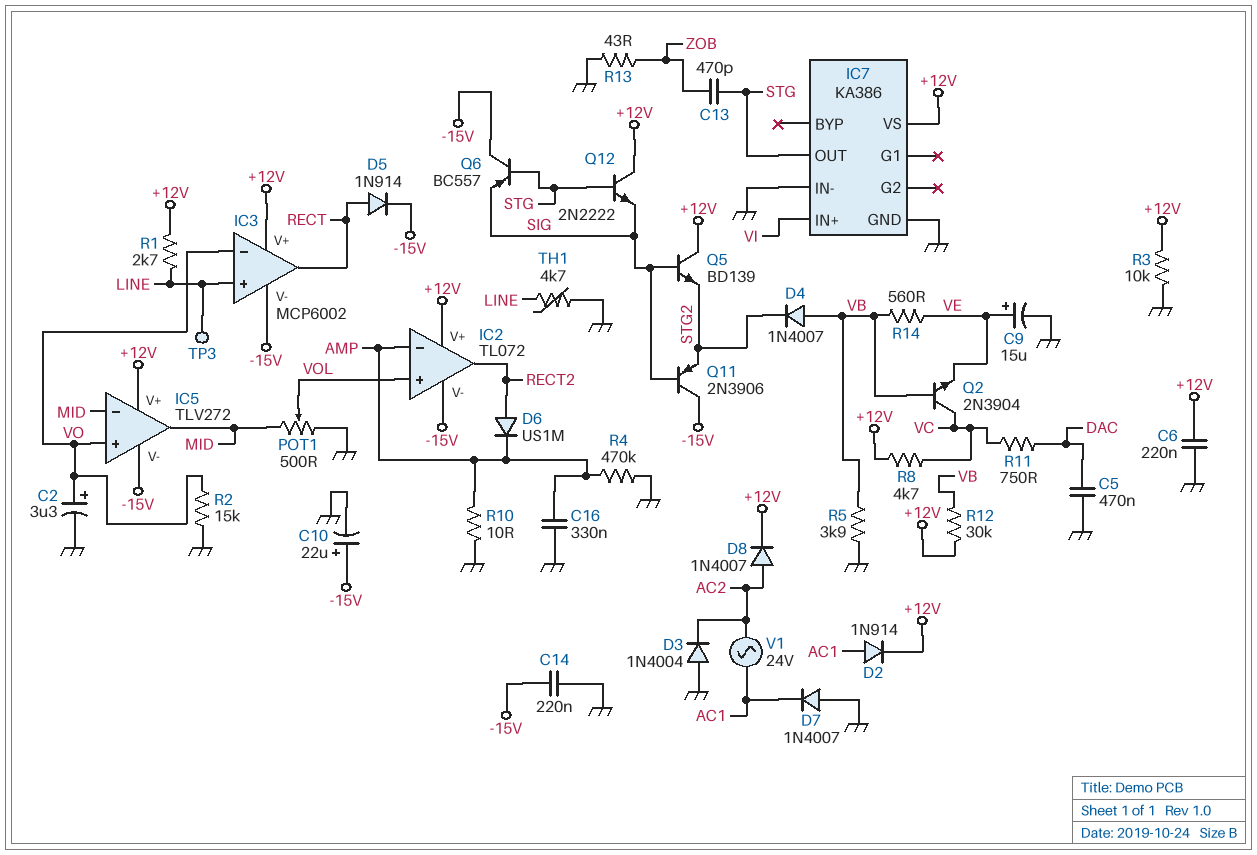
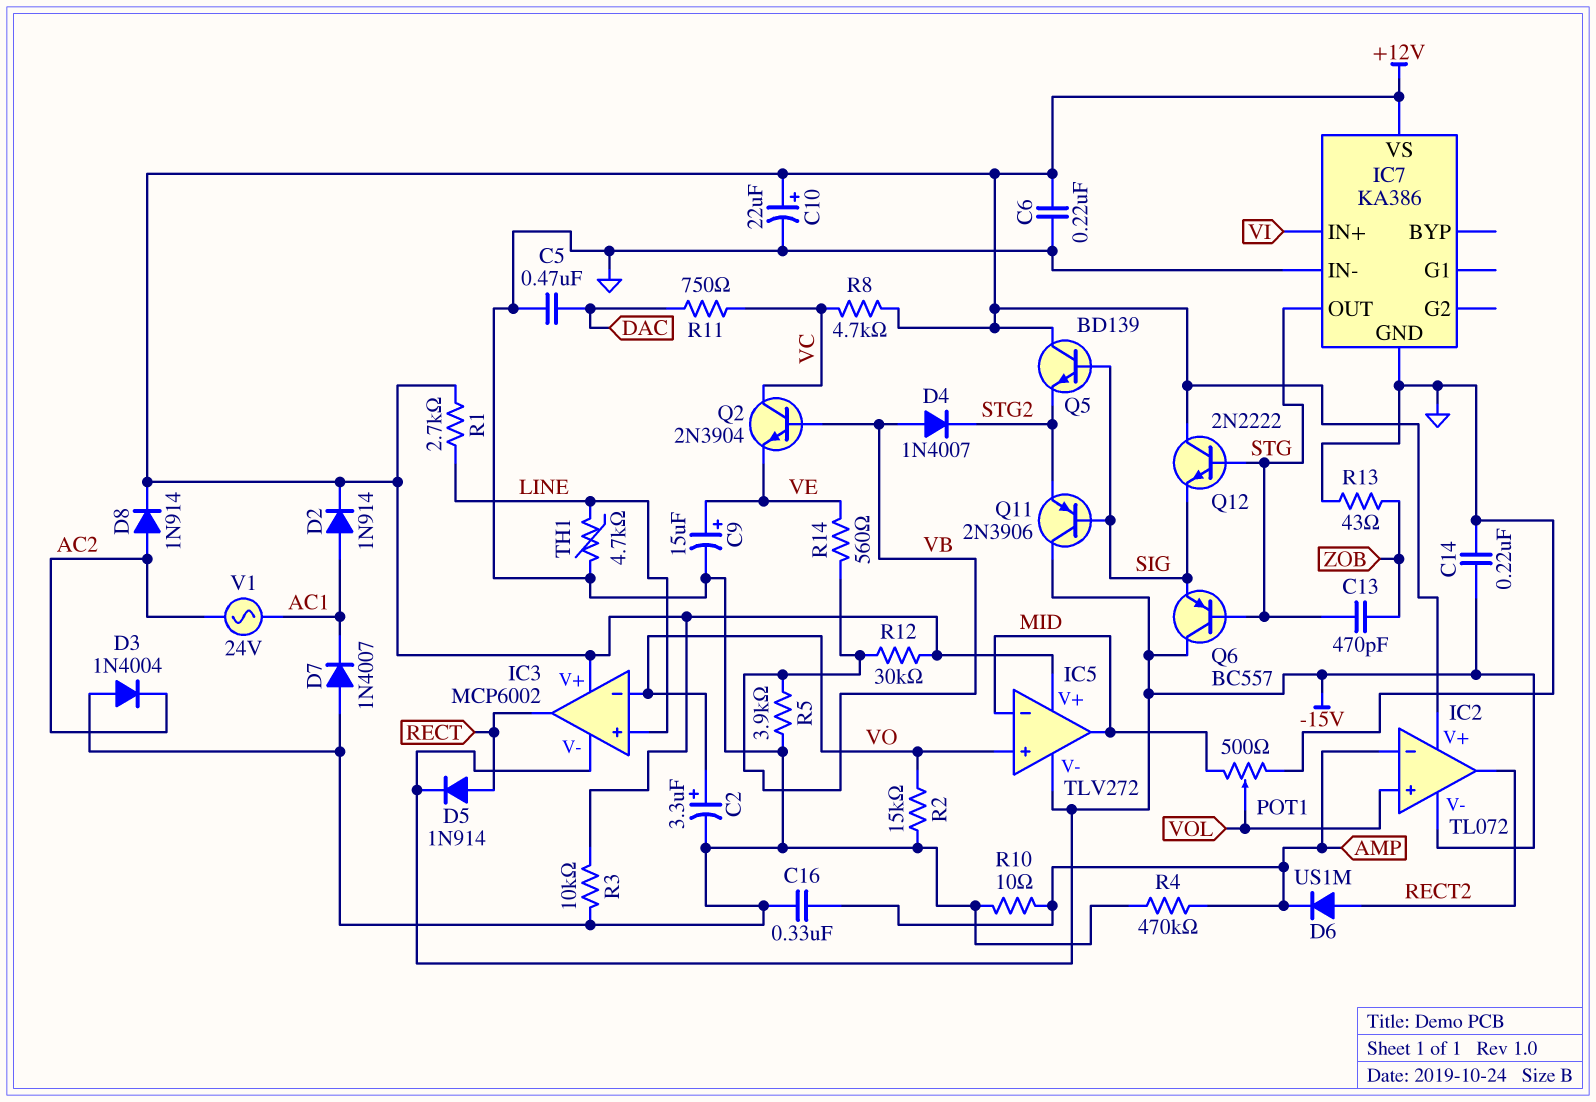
C10: 22uF (plus -15V, minus GND) -> 22uF (plus +12V, minus GND)
D8: diode 1N4007 (A AC2, K +12V) -> diode 1N914 (A AC2, K +12V)
TP3: test point (LINE) -> none

